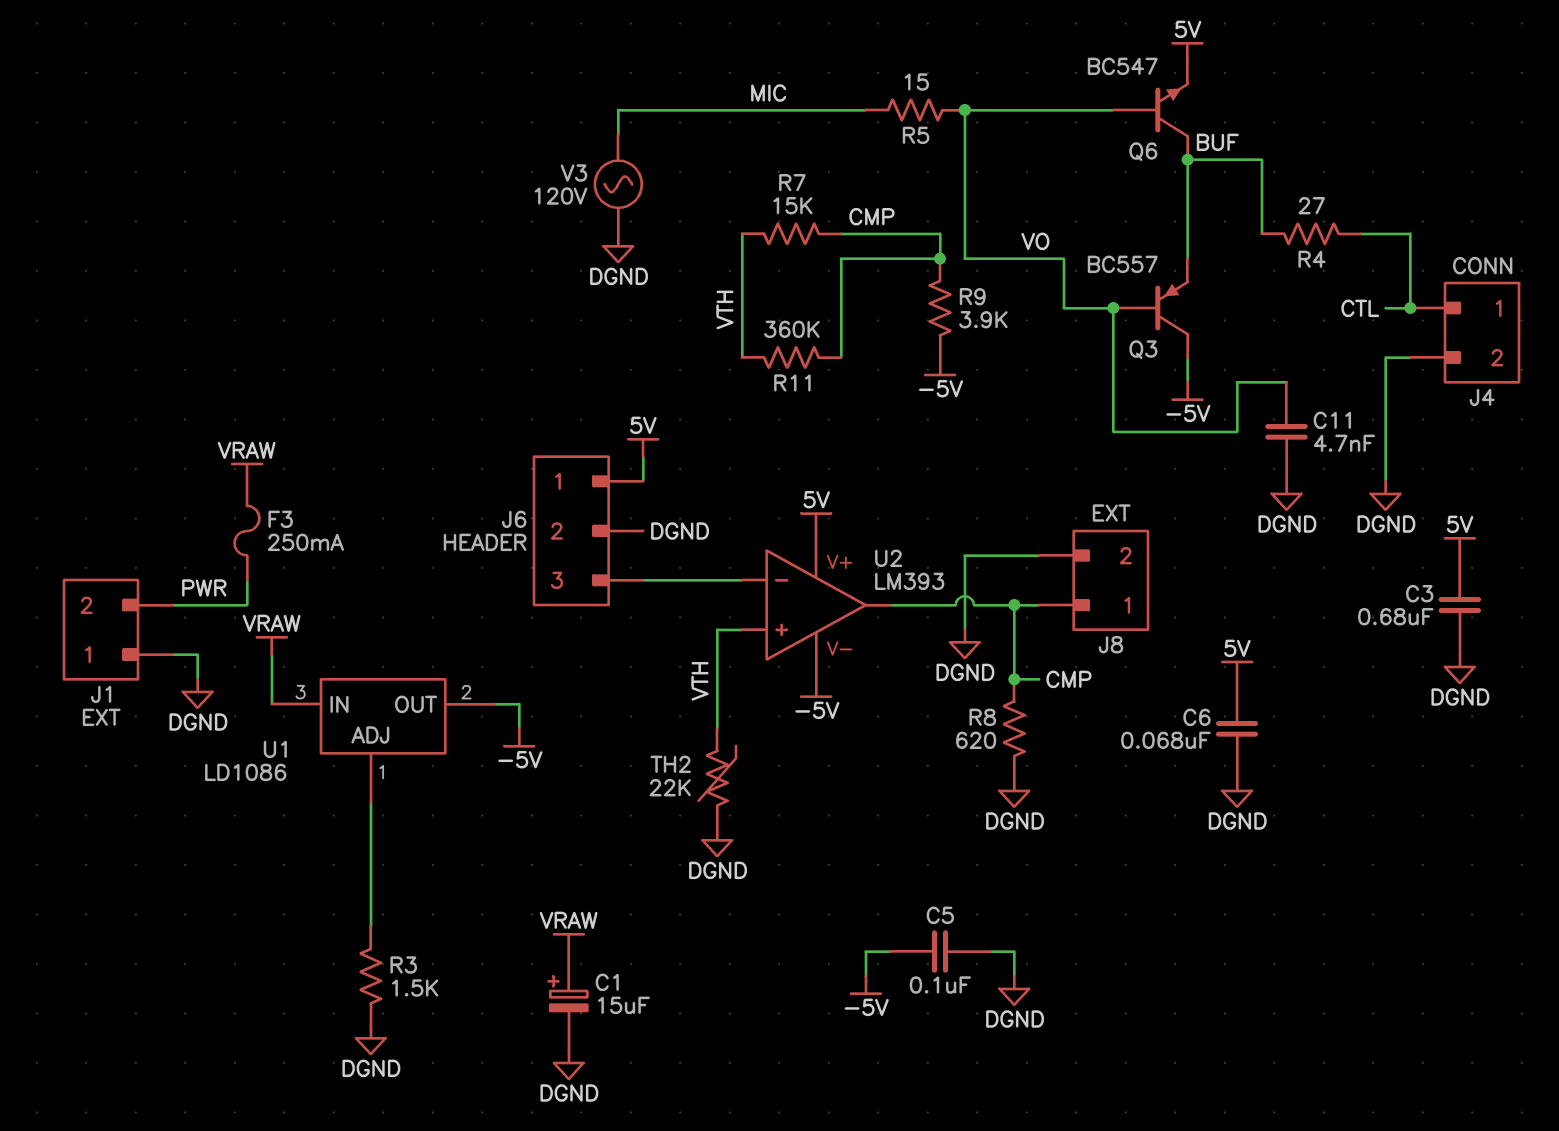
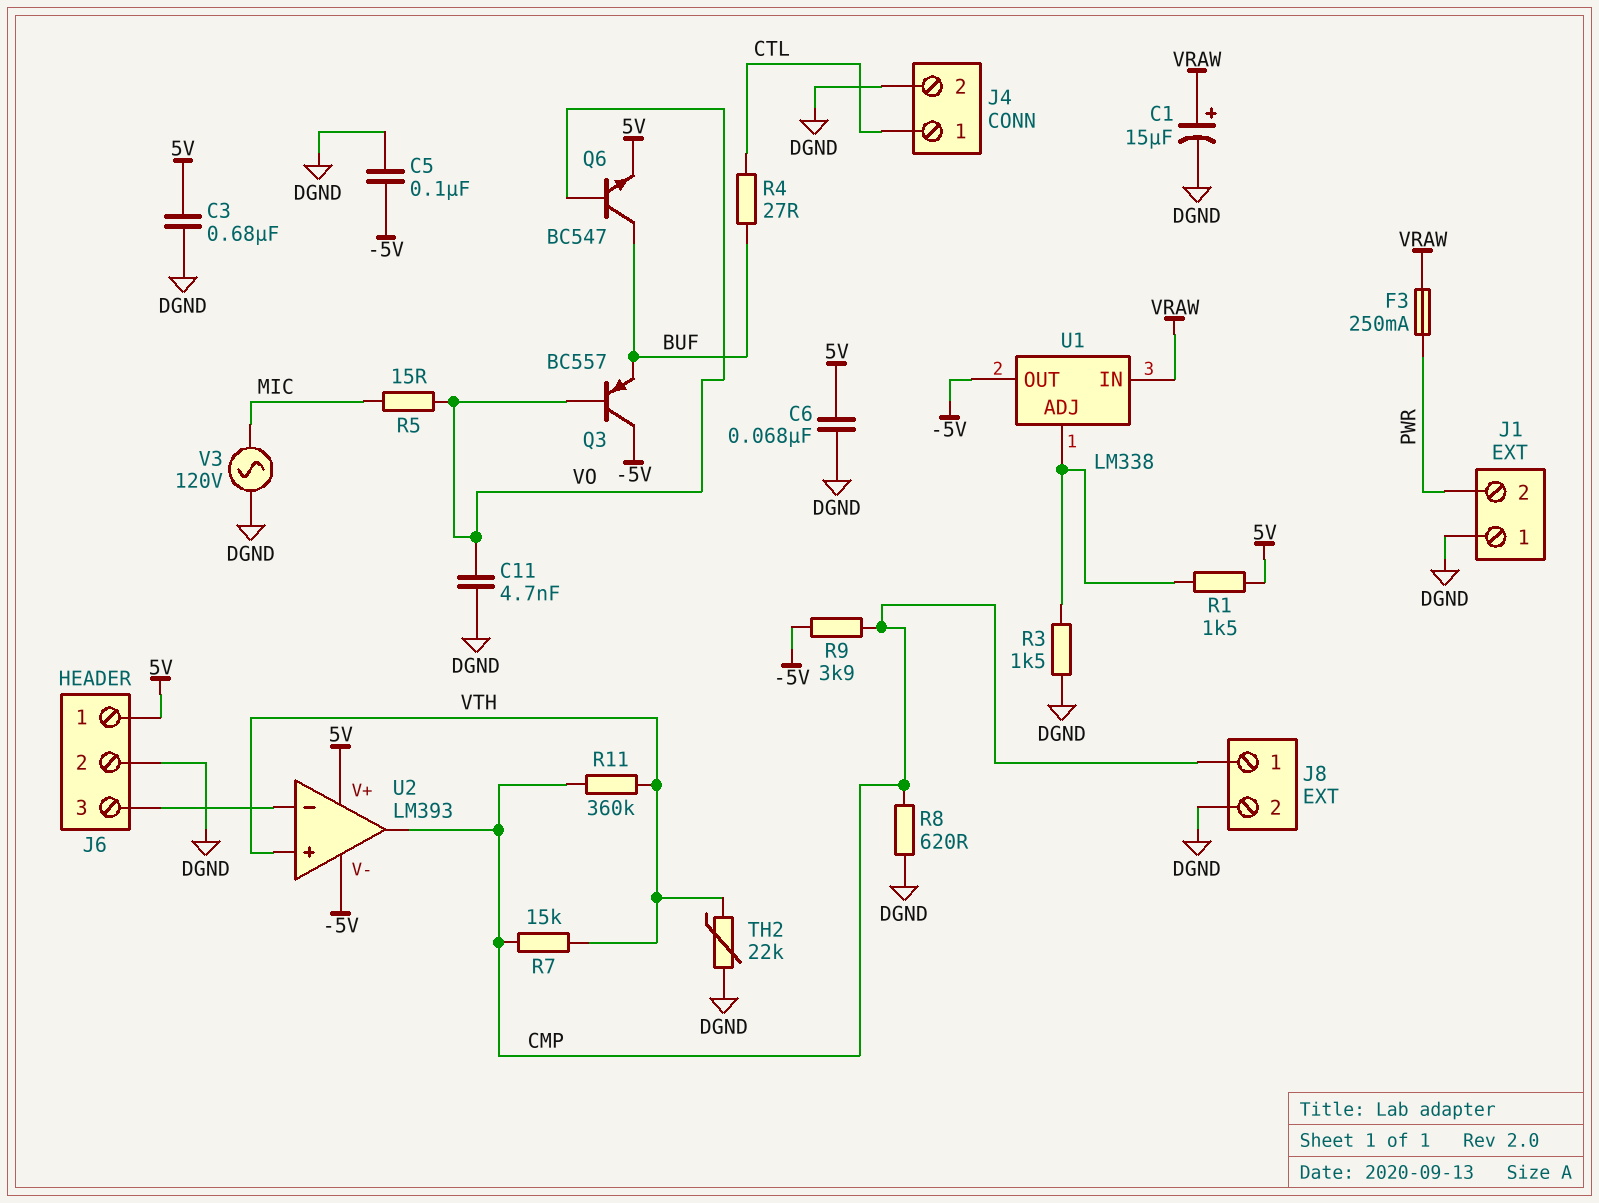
R1: none -> 1.5k (5V, U1/ADJ)
U1: LD1086 -> LM338

